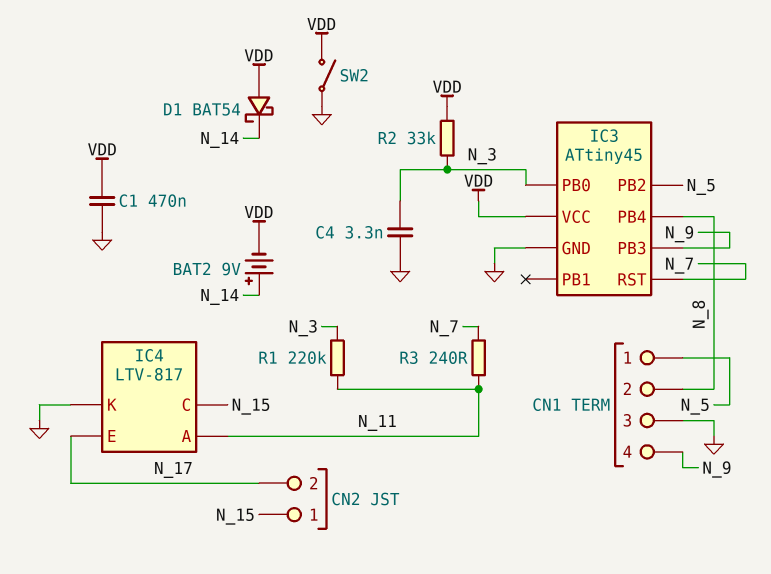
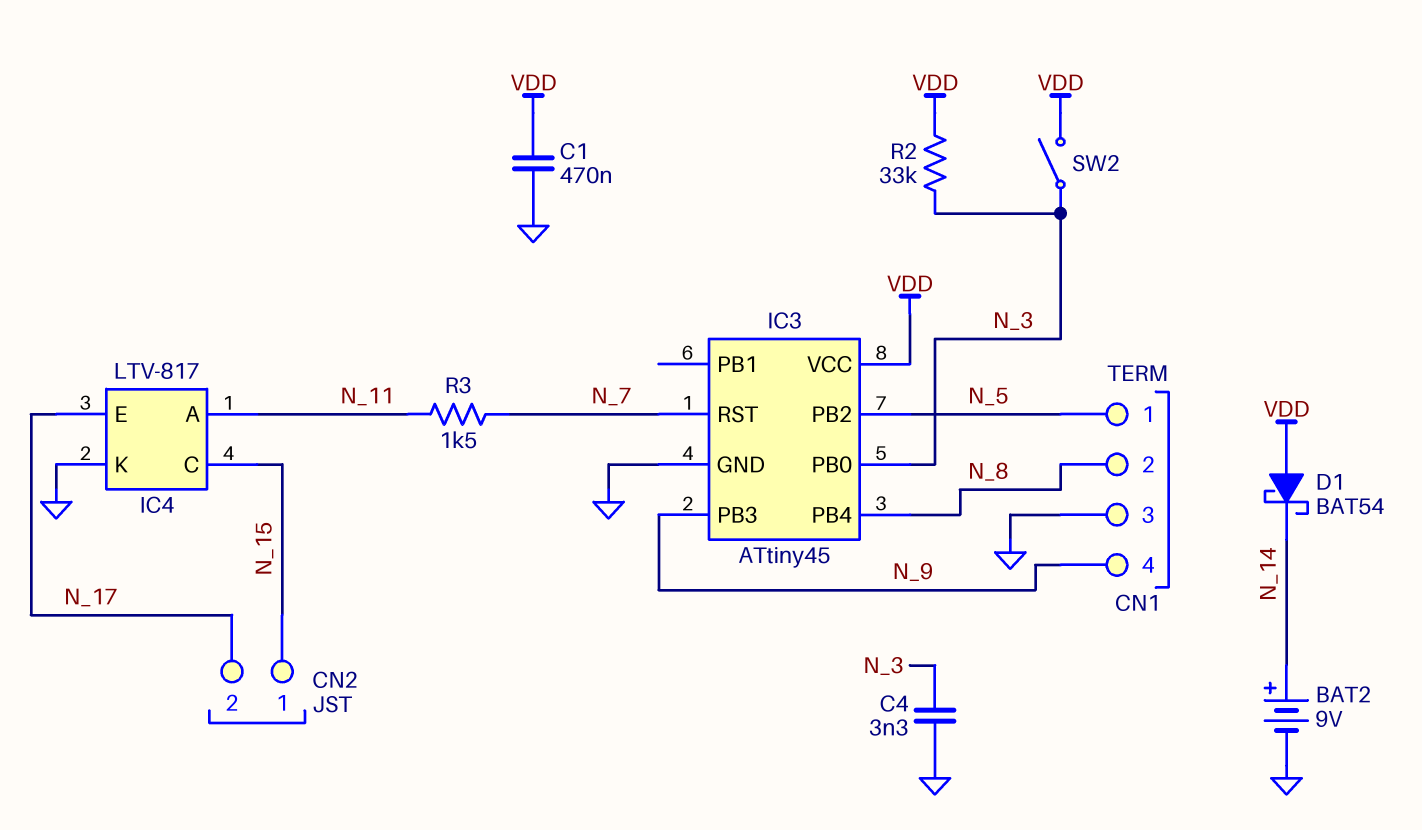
BAT2: 9V (plus N_14, minus VDD) -> 9V (plus N_14, minus GND)
R1: 220k (N_3, N_11) -> none
R3: 240 (N_7, N_11) -> 1.5k (N_7, N_11)
SW2: switch (GND, VDD) -> switch (N_3, VDD)

